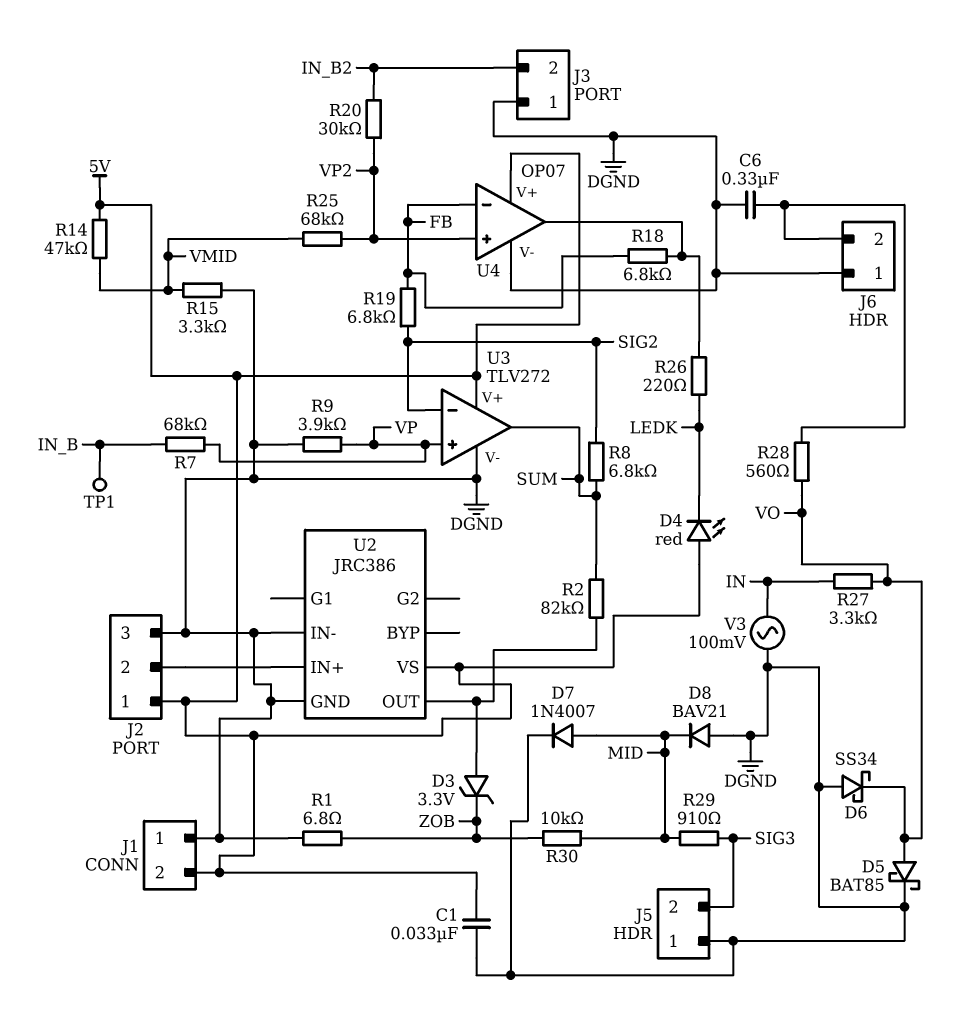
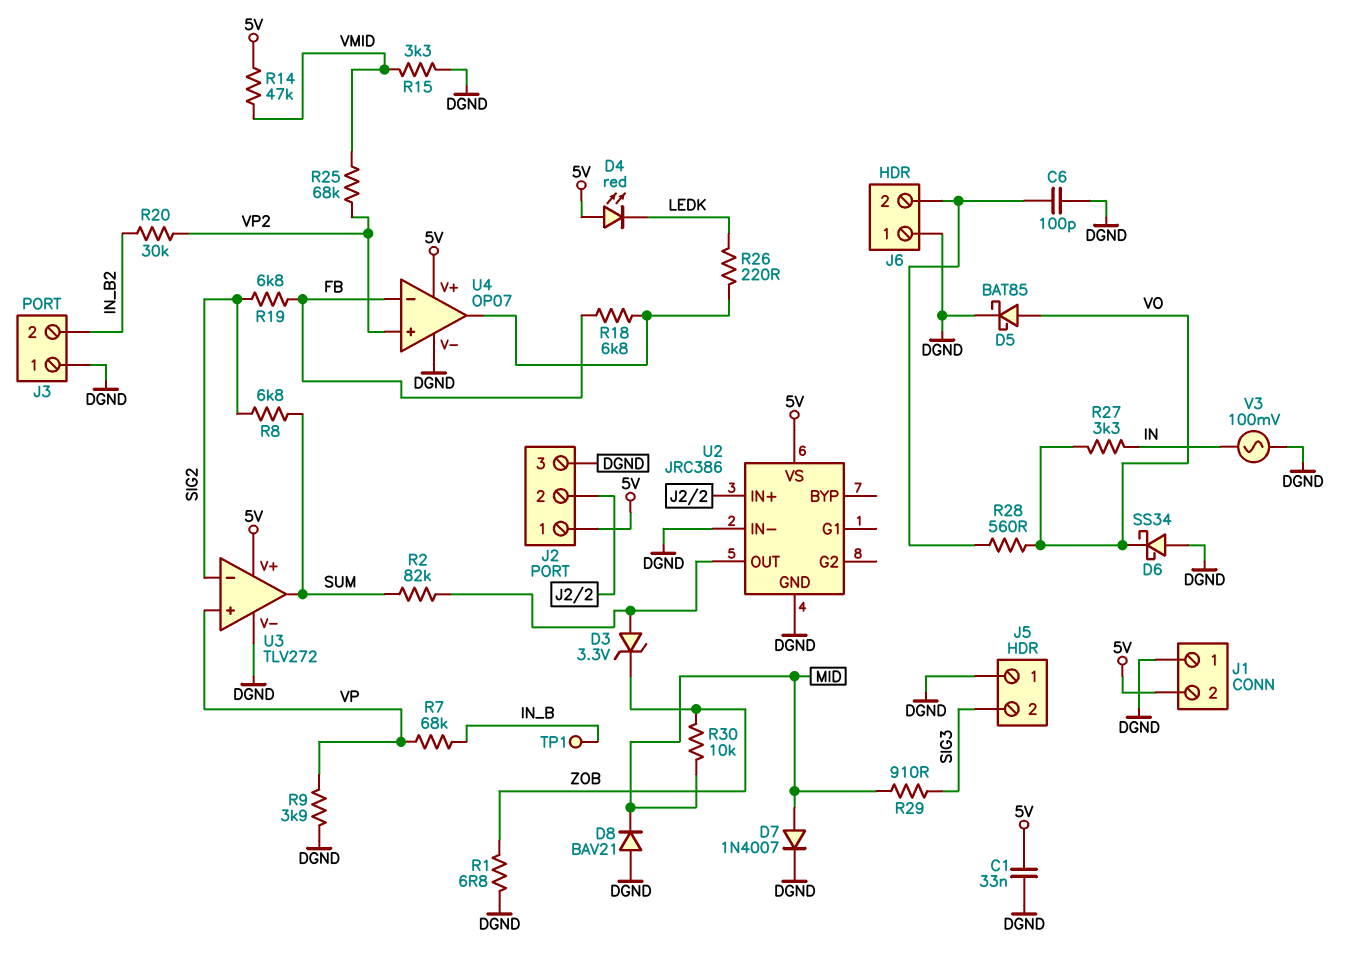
C6: 330nF (DGND, J6/2) -> 100pF (DGND, J6/2)

